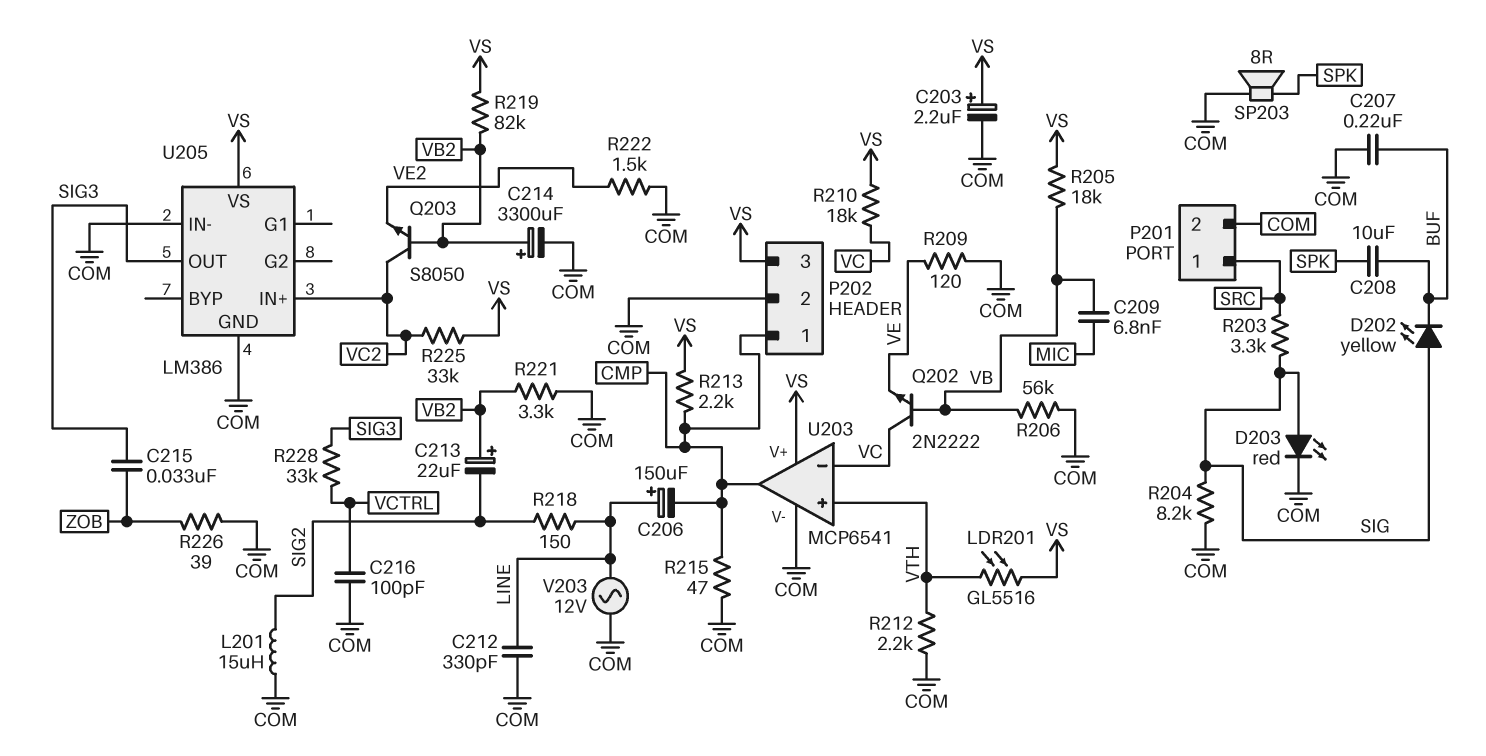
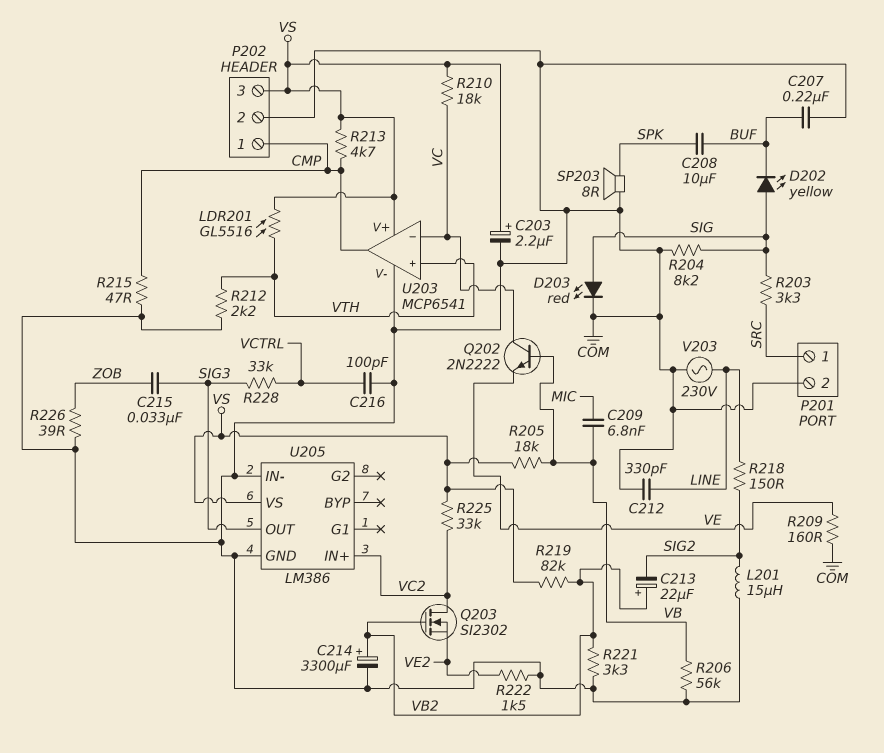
C206: 150uF (plus LINE, minus CMP) -> none
Q203: NPN S8050 (B VB2, C VC2, E VE2) -> NMOS SI2302 (G VB2, D VC2, S VE2)
R209: 120 (COM, VE) -> 160 (COM, VE)
R213: 2.2k (CMP, VS) -> 4.7k (CMP, VS)
V203: AC 12V (COM, LINE) -> AC 230V (COM, LINE)

